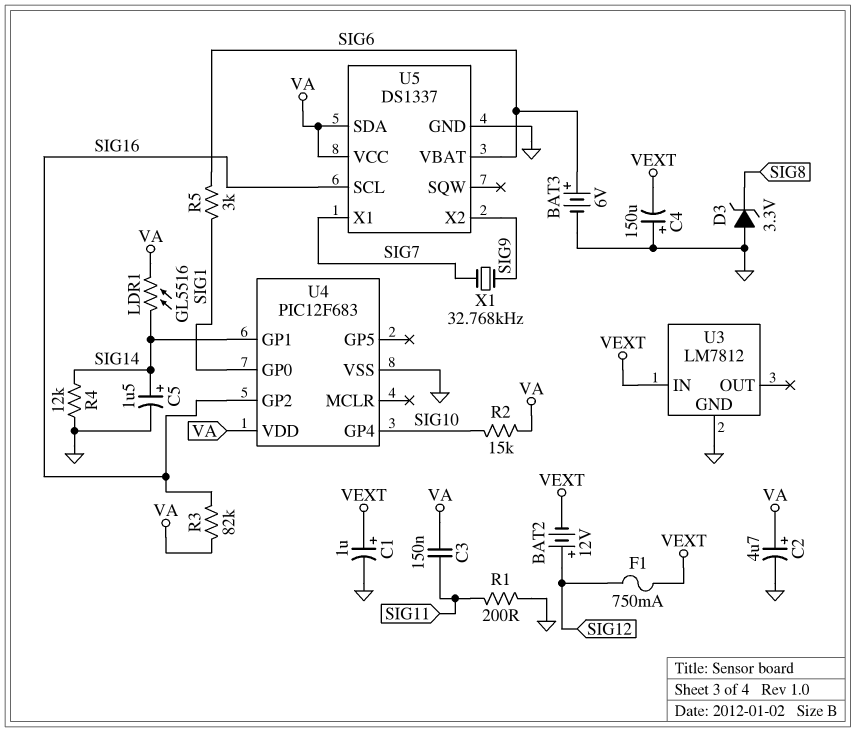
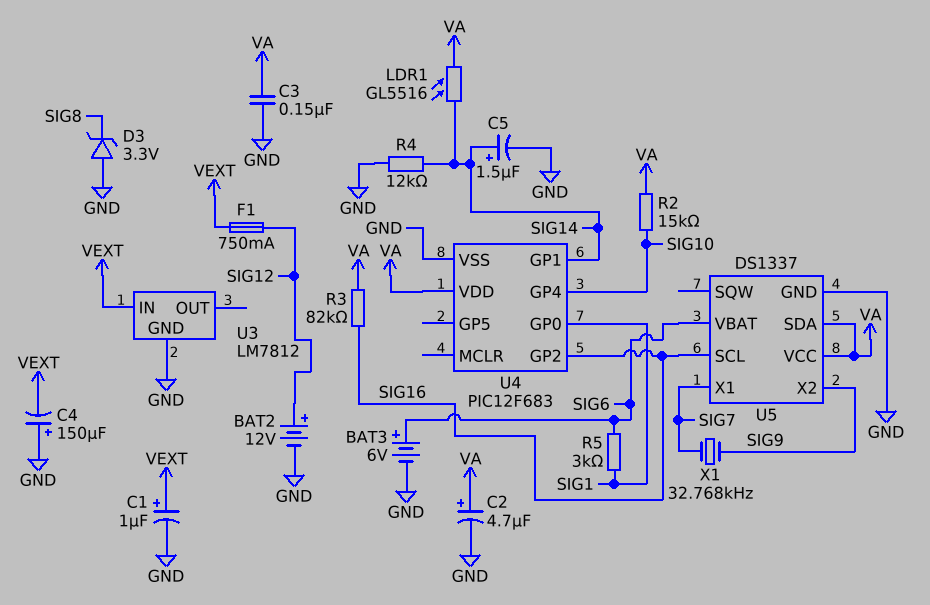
BAT2: 12V (plus SIG12, minus VEXT) -> 12V (plus SIG12, minus GND)
C3: 150nF (SIG11, VA) -> 150nF (GND, VA)
R1: 200 (GND, SIG11) -> none

